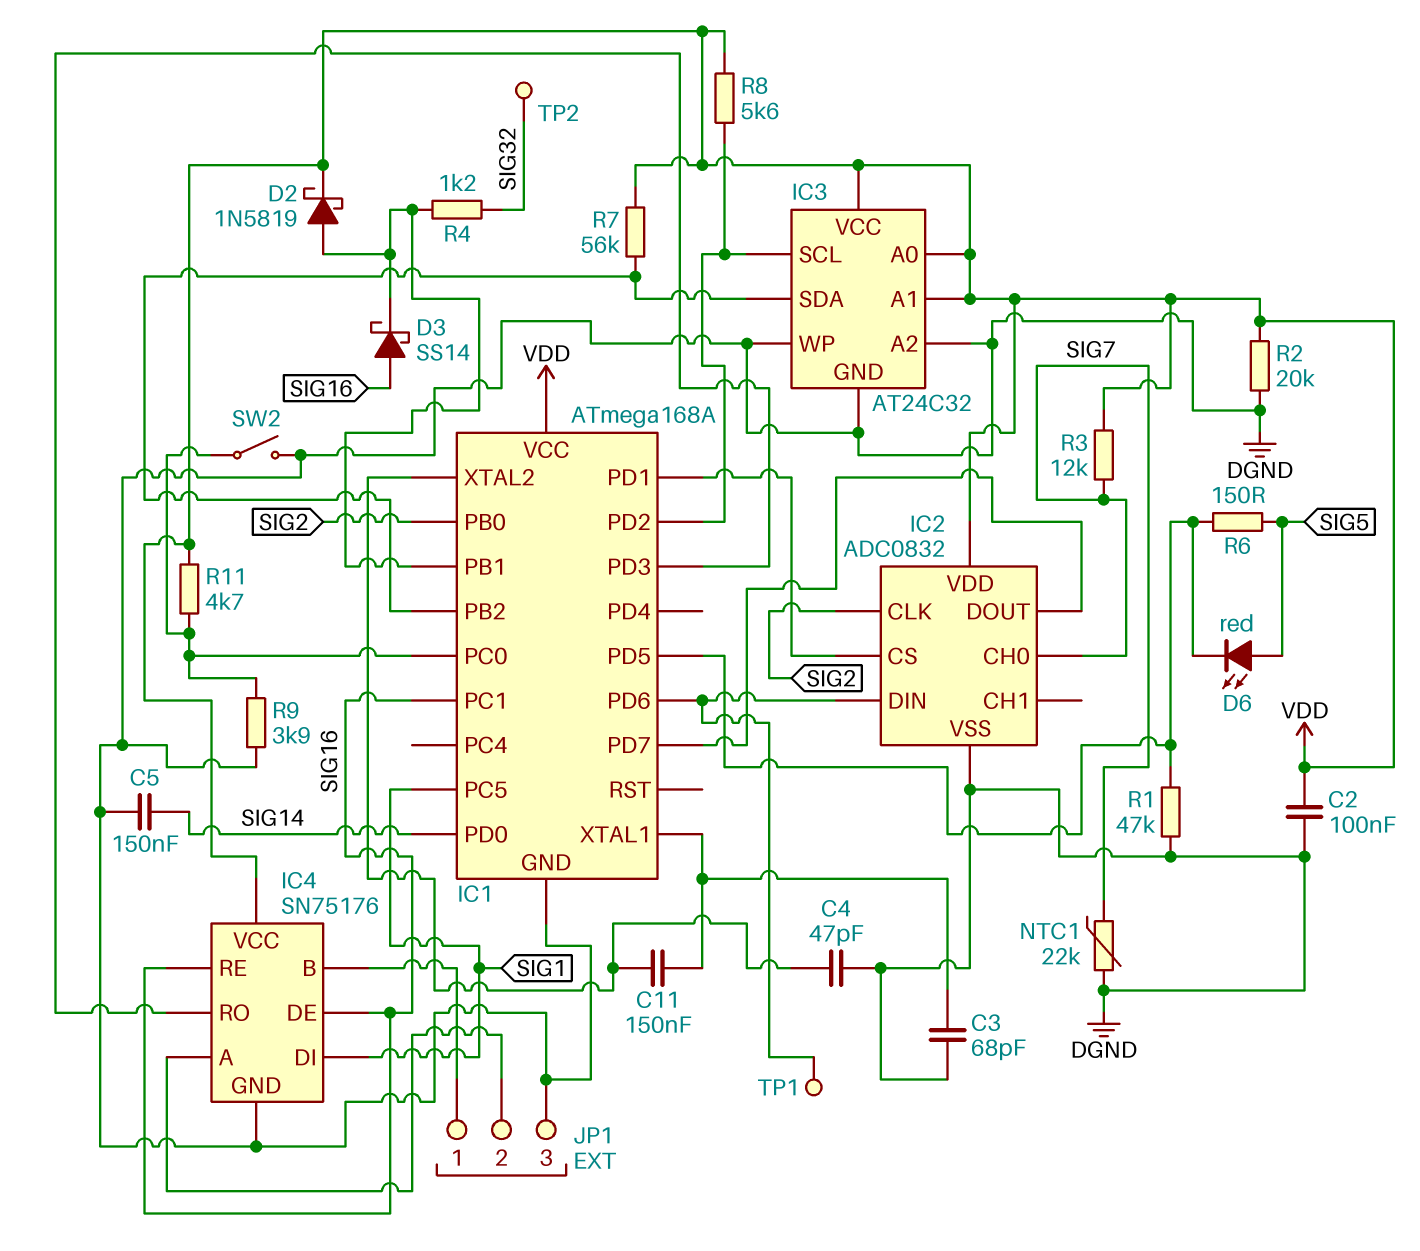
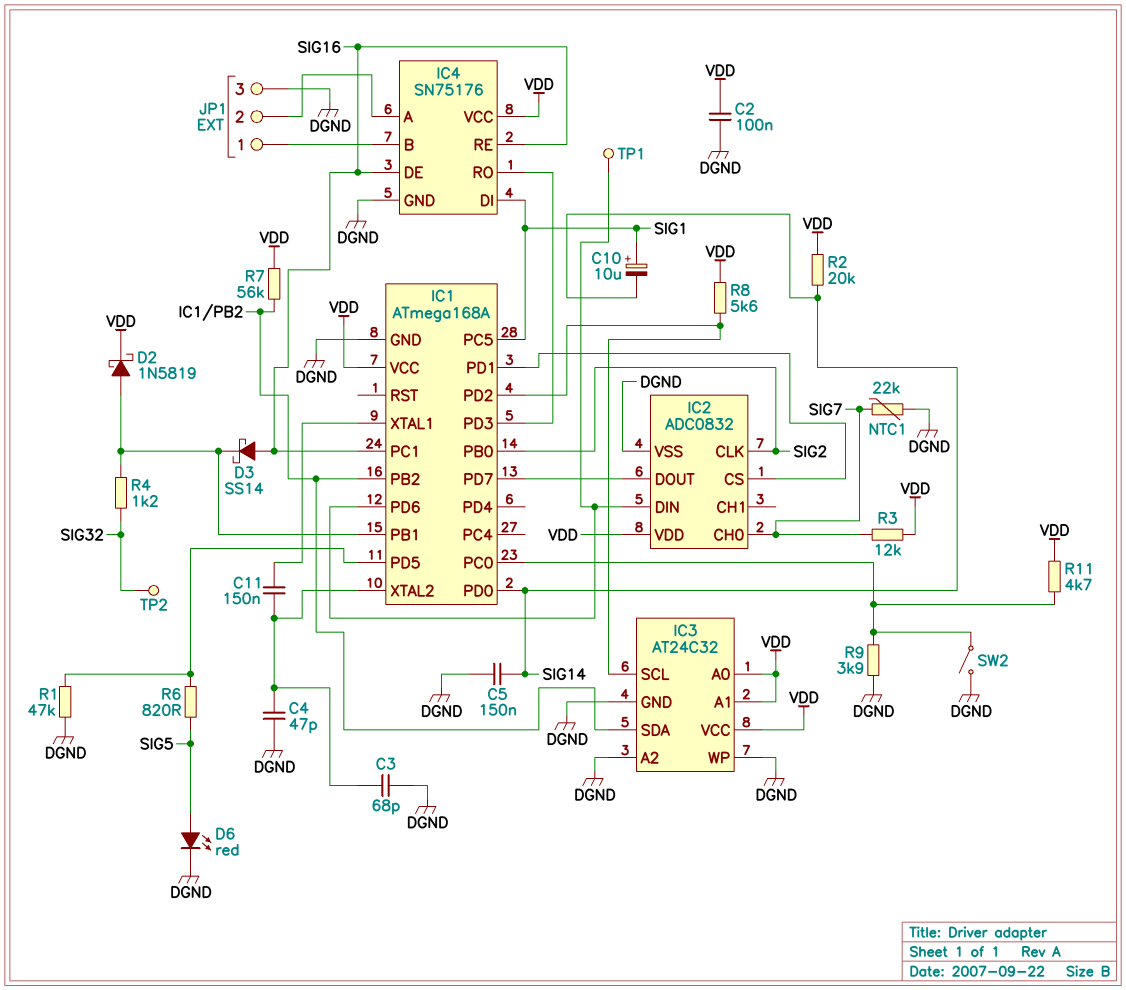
C3: 68pF (DGND, IC1/XTAL1) -> 68pF (DGND, IC1/XTAL2)
C10: none -> 10uF (plus SIG1, minus SIG14)
D6: LED red (A SIG5, K IC1/PD5) -> LED red (A SIG5, K DGND)
R2: 20k (DGND, VDD) -> 20k (SIG14, VDD)
R6: 150 (IC1/PD5, SIG5) -> 820 (IC1/PD5, SIG5)

